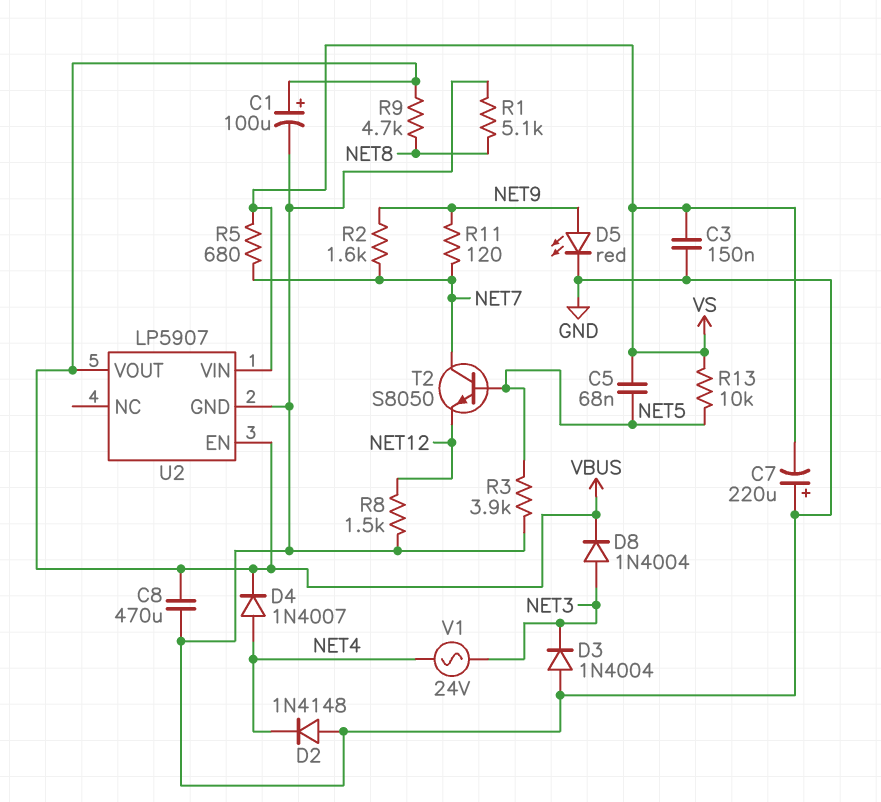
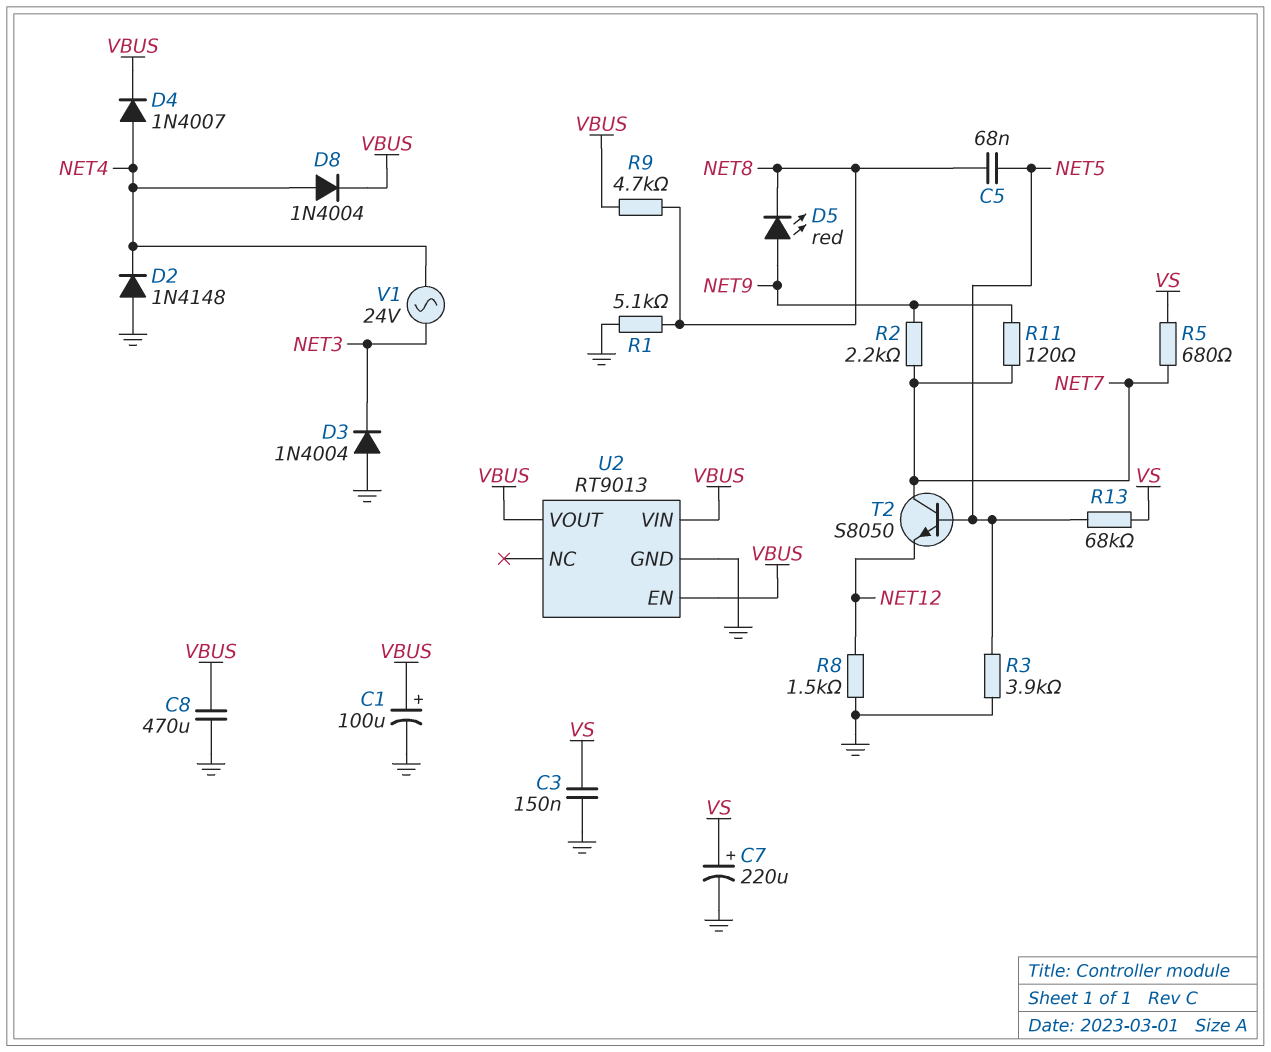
C5: 68nF (NET5, VS) -> 68nF (NET5, NET8)
C7: 220uF (plus GND, minus VS) -> 220uF (plus VS, minus GND)
D5: LED red (A NET9, K GND) -> LED red (A NET9, K NET8)
D8: diode 1N4004 (A NET3, K VBUS) -> diode 1N4004 (A NET4, K VBUS)
R2: 1.6k (NET7, NET9) -> 2.2k (NET7, NET9)
R13: 10k (NET5, VS) -> 68k (NET5, VS)
U2: LP5907 -> RT9013
U2 pin VIN: VS -> VBUS

